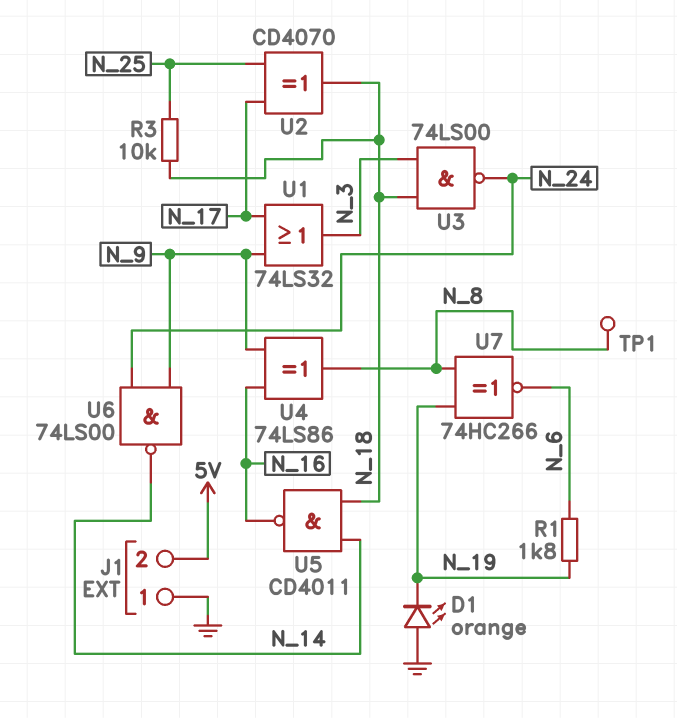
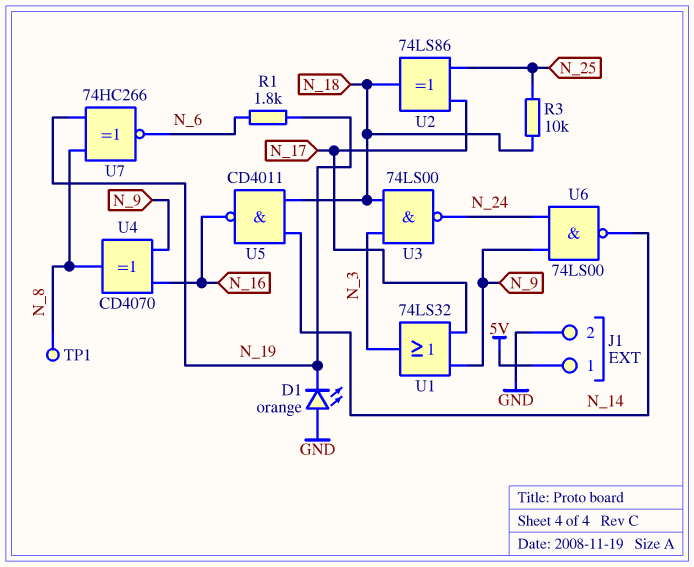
J1 pin 1: GND -> 5V
J1 pin 2: 5V -> GND
U2: XOR CD4070 (in N_17, in N_25, out N_18) -> XOR 74LS86 (in N_17, in N_25, out N_18)
U4: XOR 74LS86 (in N_9, in N_16, out N_8) -> XOR CD4070 (in N_9, in N_16, out N_8)

